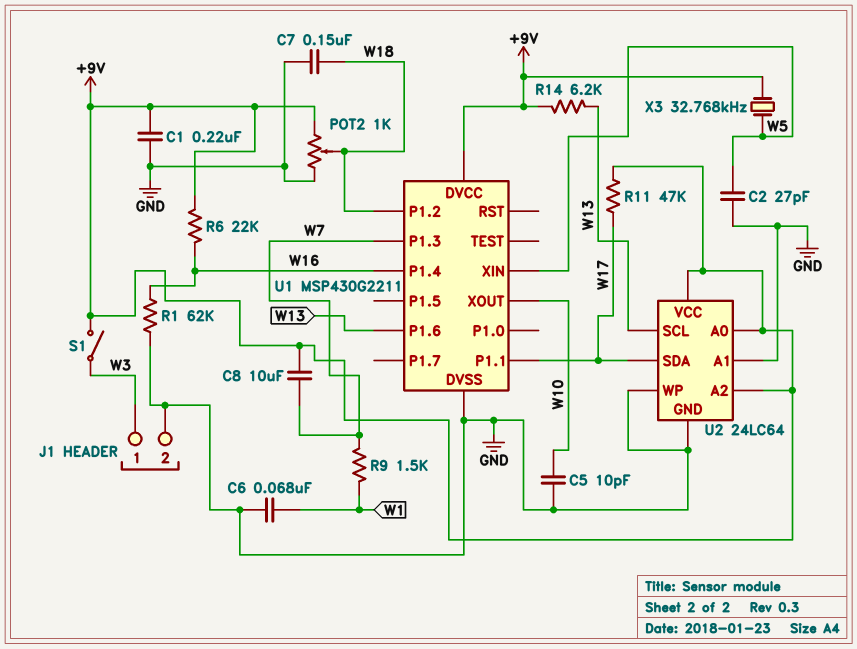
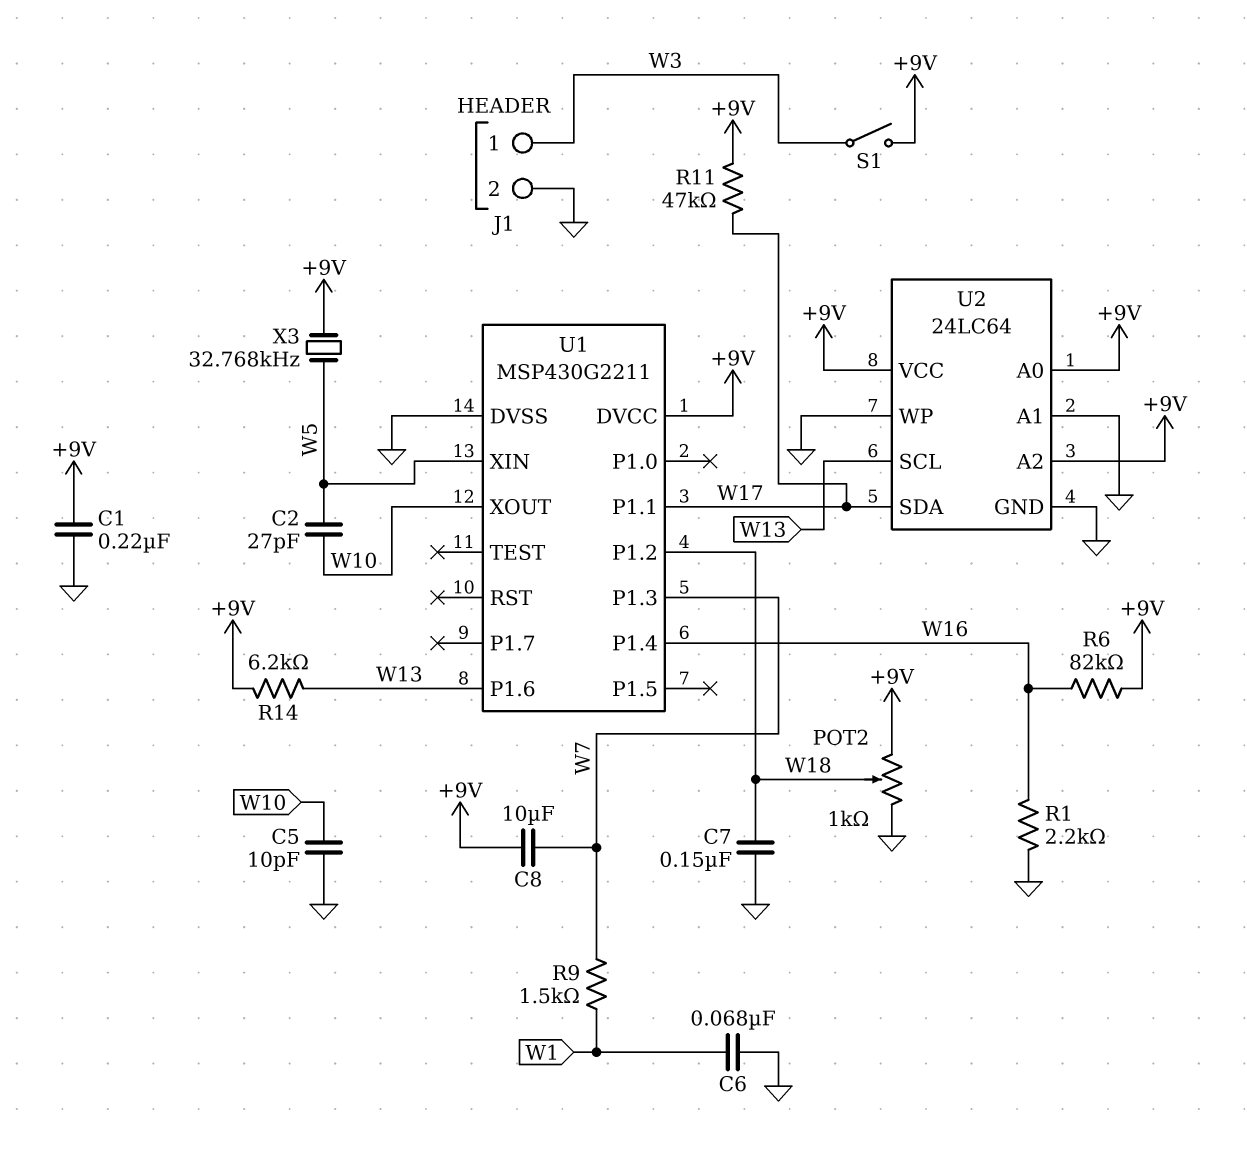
C2: 27pF (GND, W5) -> 27pF (W5, W10)
R1: 62k (GND, W16) -> 2.2k (GND, W16)
R6: 22k (+9V, W16) -> 82k (+9V, W16)

